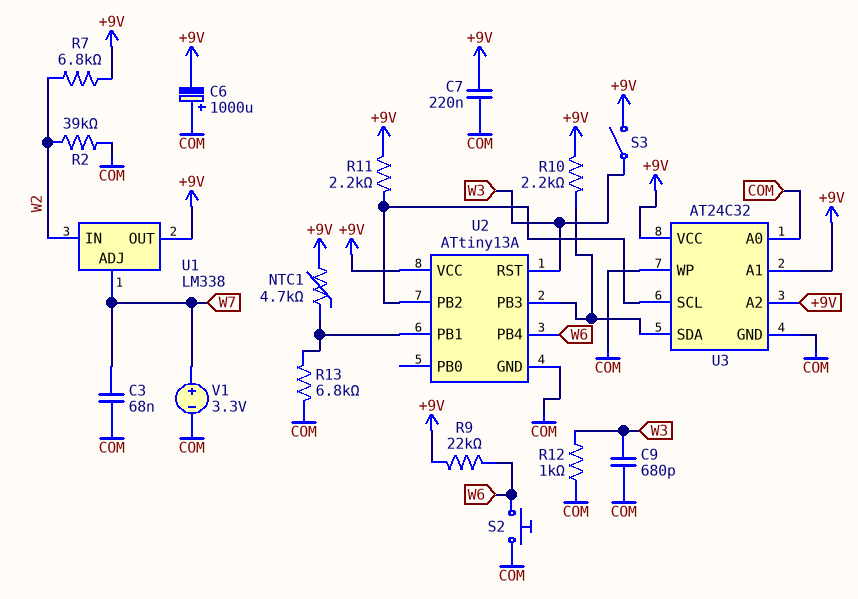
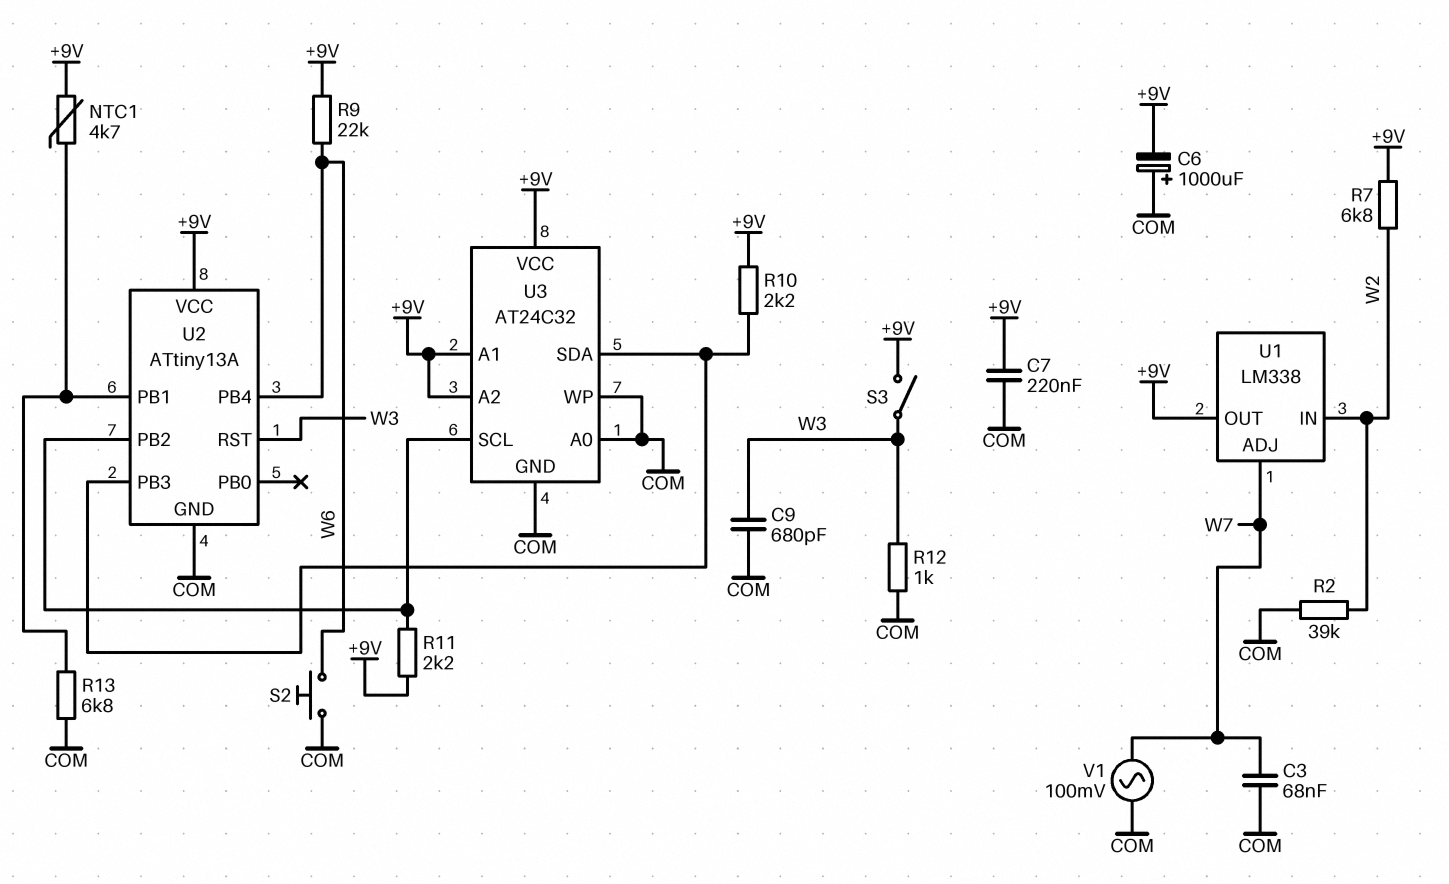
V1: 3.3V (plus W7, minus COM) -> AC 100mV (COM, W7)

